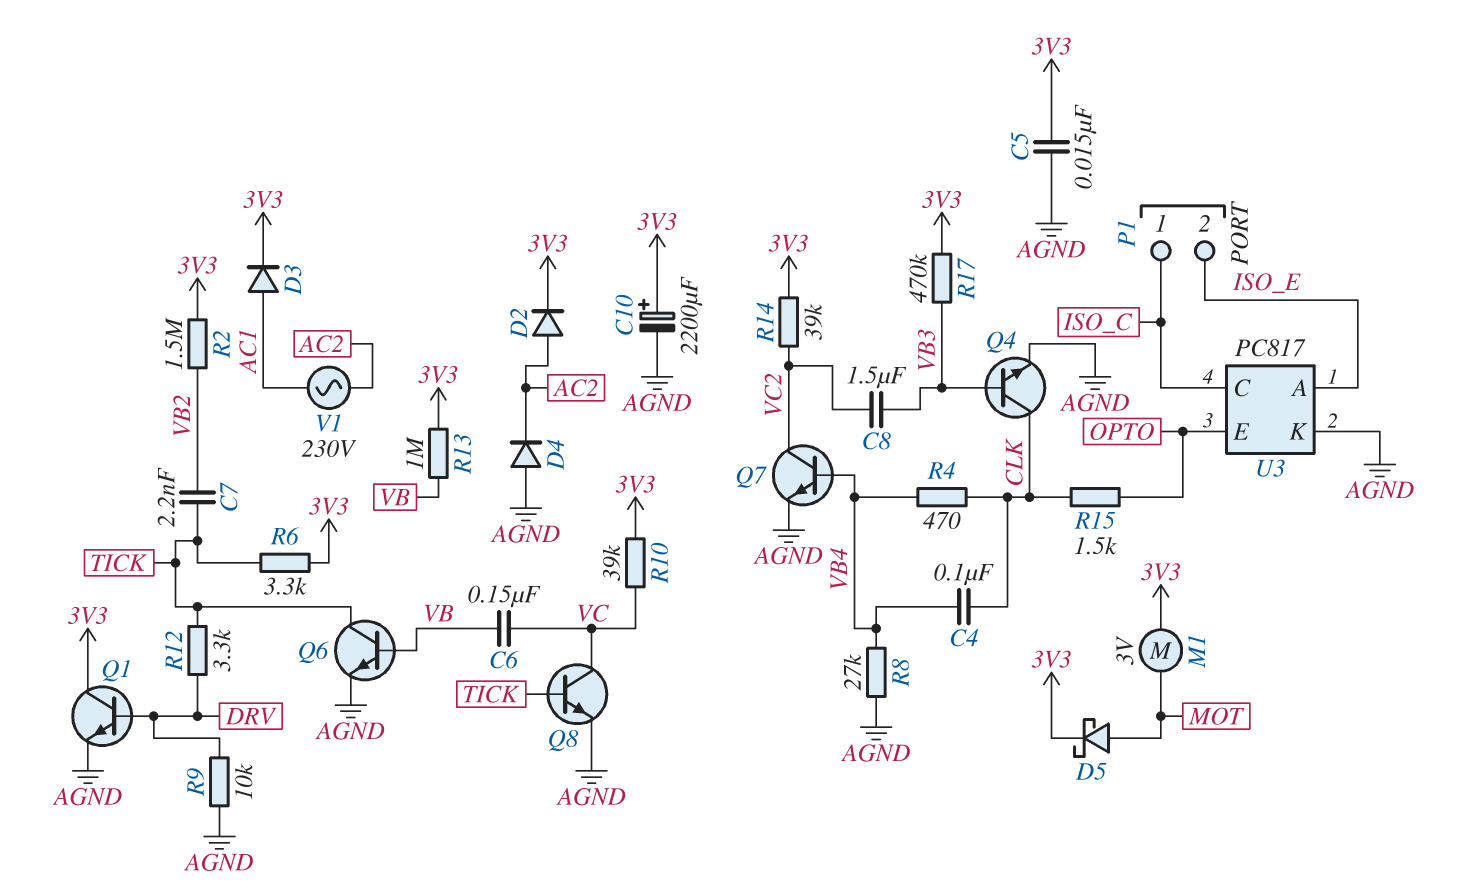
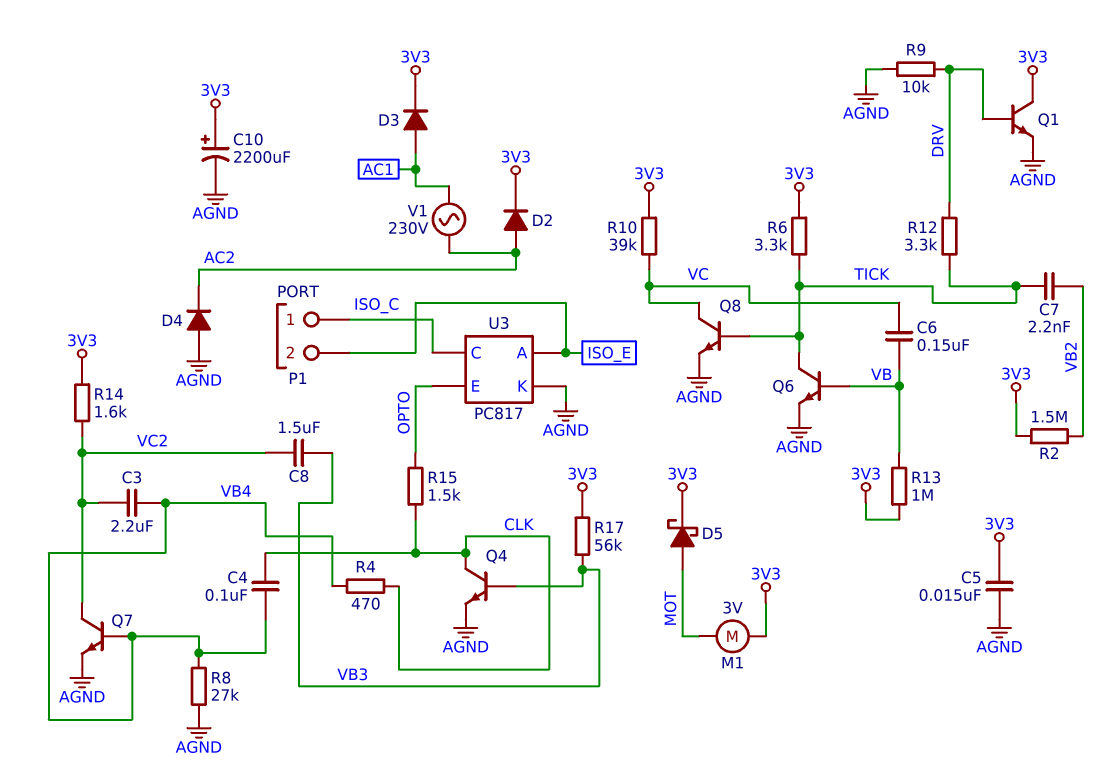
C3: none -> 2.2uF (VB4, VC2)
R14: 39k (3V3, VC2) -> 1.6k (3V3, VC2)
R17: 470k (3V3, VB3) -> 56k (3V3, VB3)

